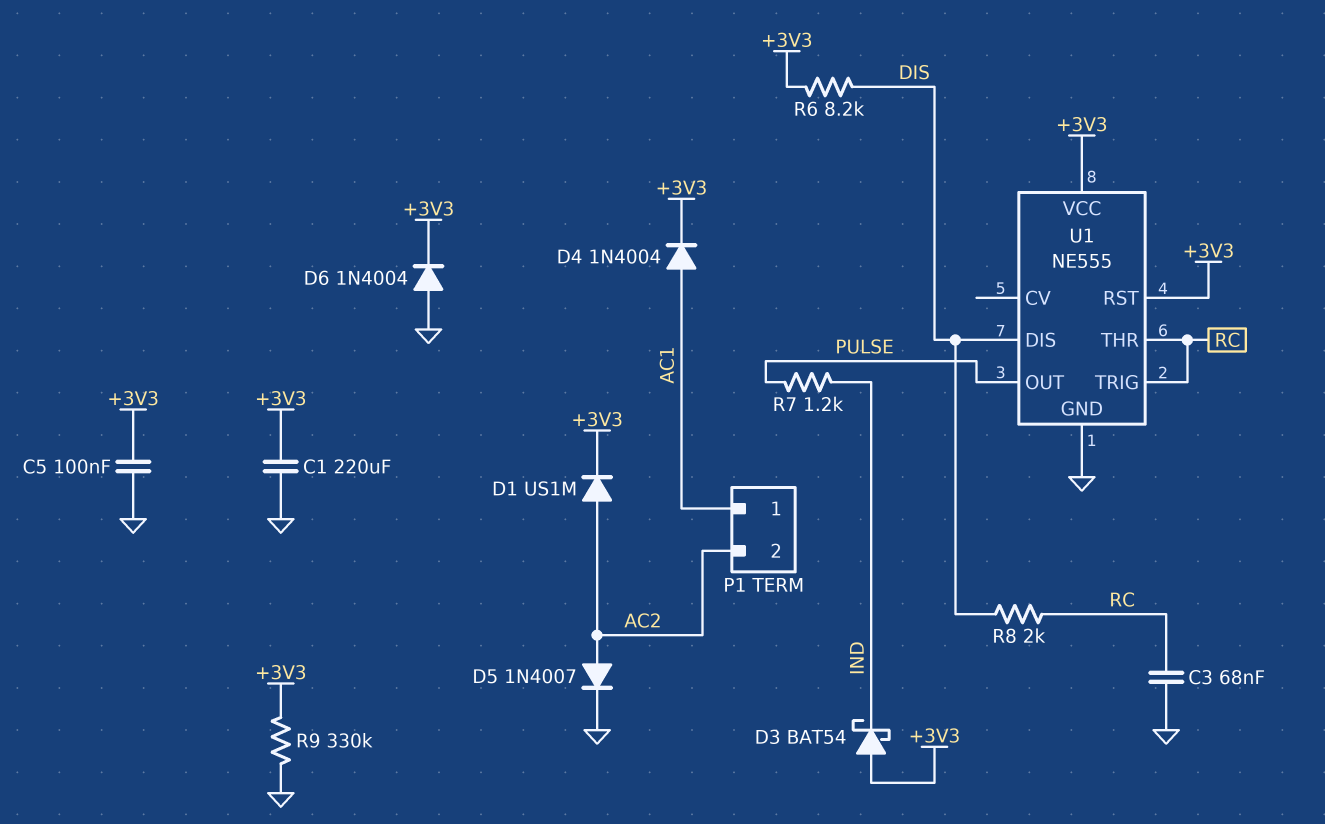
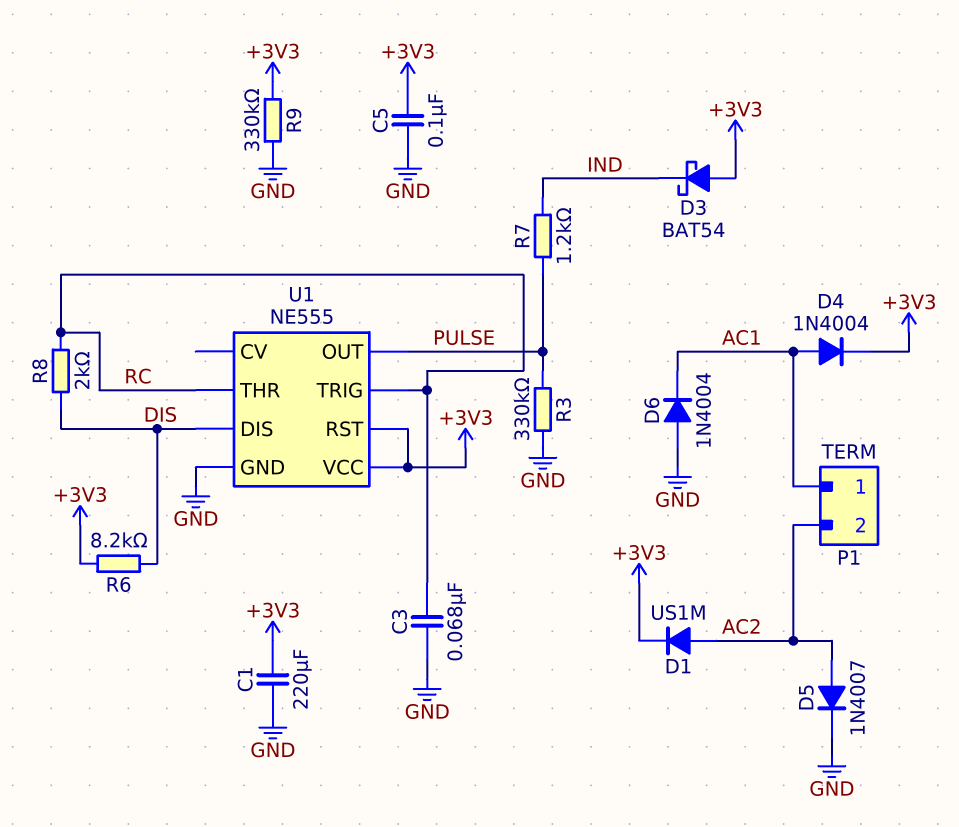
D6: diode 1N4004 (A GND, K +3V3) -> diode 1N4004 (A GND, K AC1)
R3: none -> 330k (GND, PULSE)

